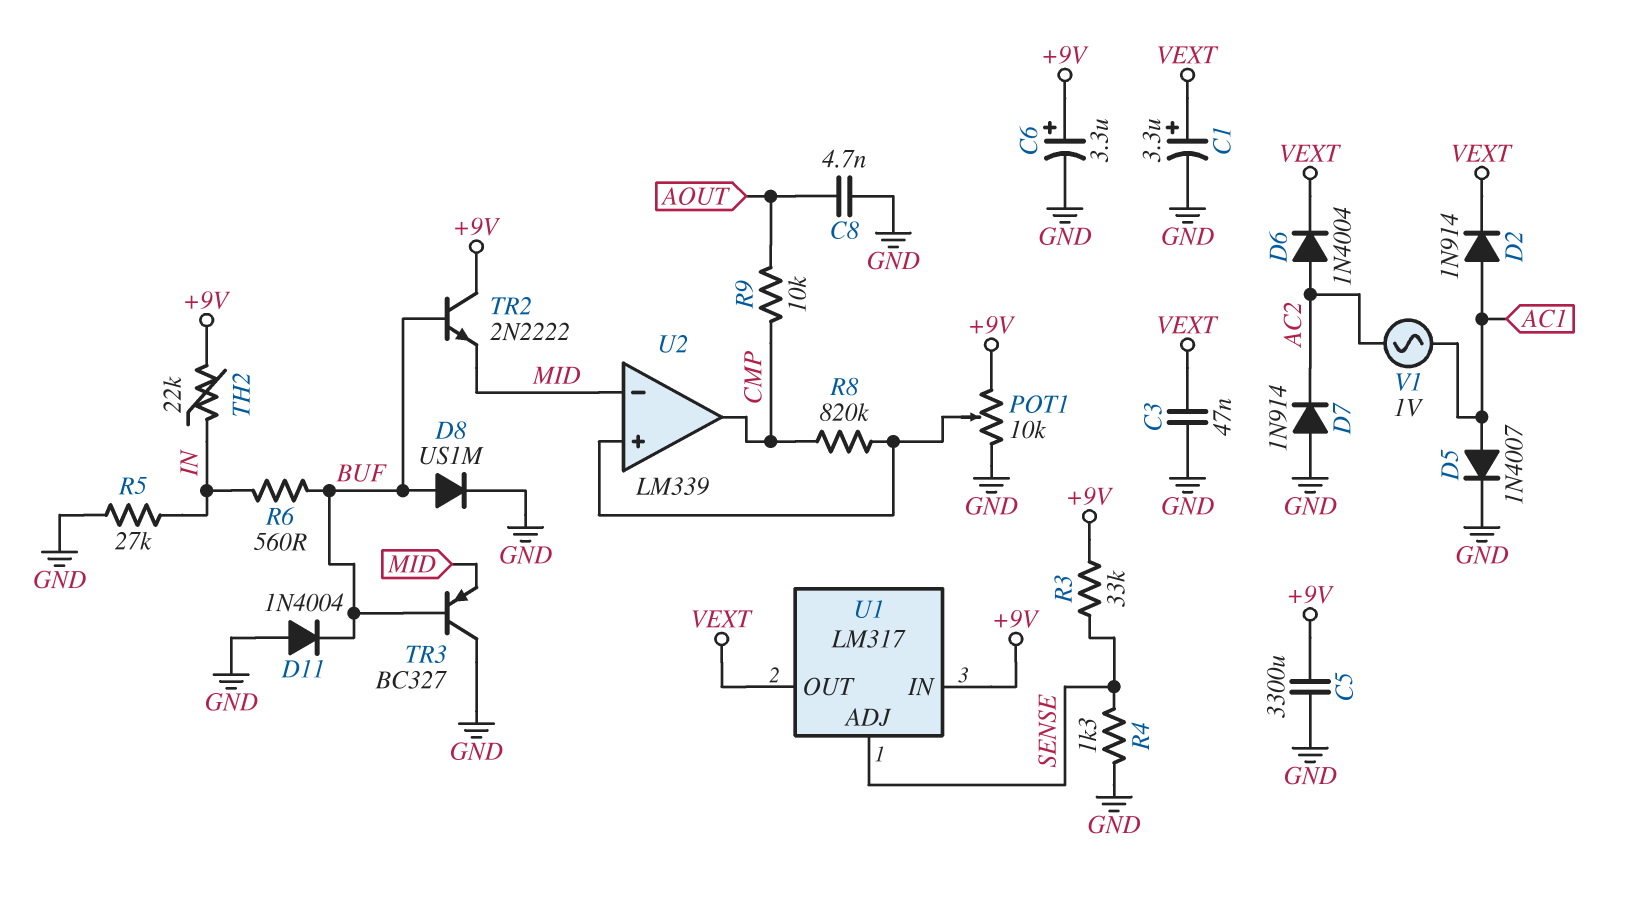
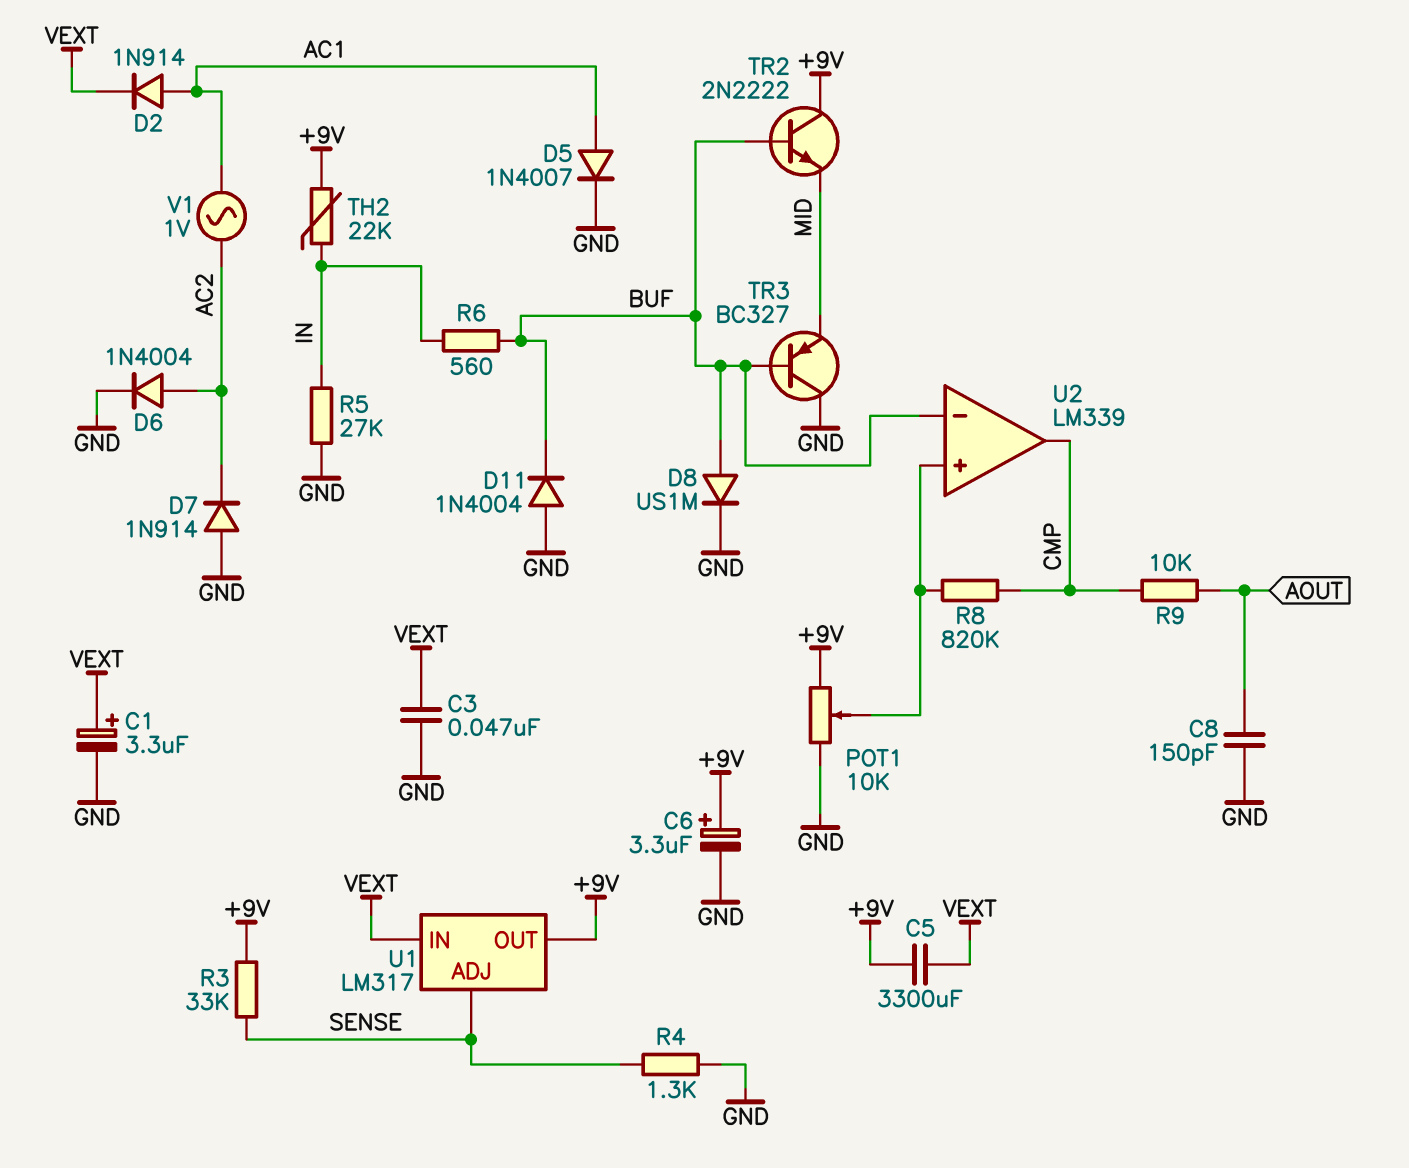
C5: 3300uF (+9V, GND) -> 3300uF (+9V, VEXT)
C8: 4.7nF (AOUT, GND) -> 150pF (AOUT, GND)
D6: diode 1N4004 (A AC2, K VEXT) -> diode 1N4004 (A AC2, K GND)
U1 pin IN: +9V -> VEXT
U1 pin OUT: VEXT -> +9V
U2 pin in-: MID -> BUF

